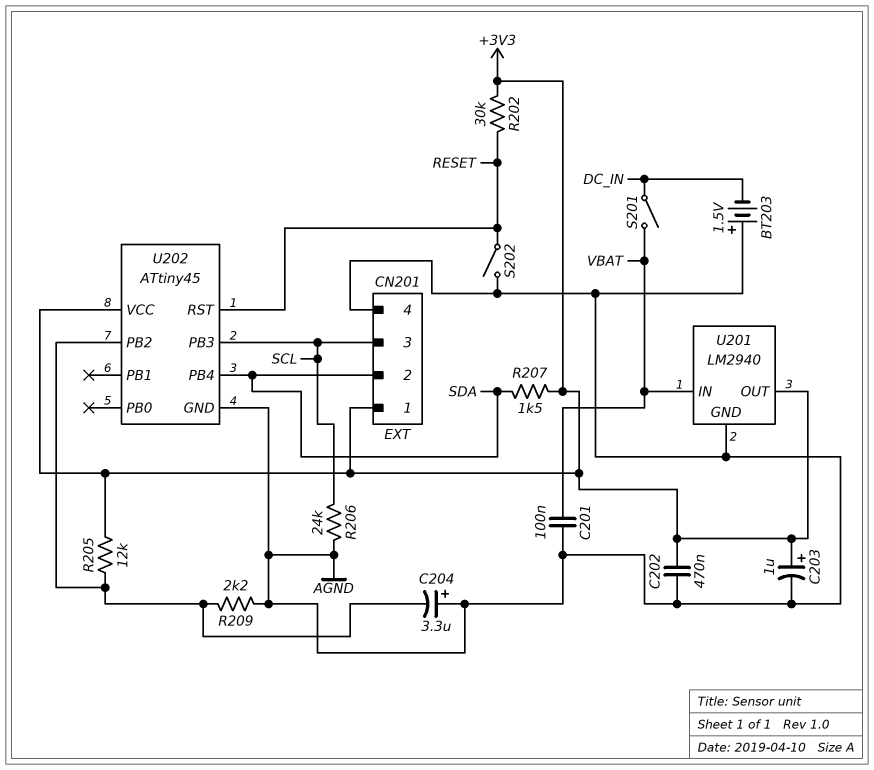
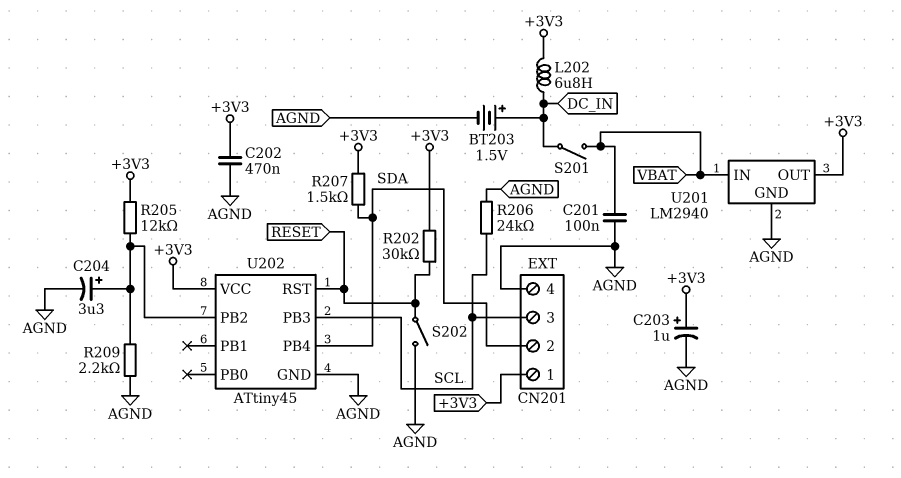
BT203: 1.5V (plus AGND, minus DC_IN) -> 1.5V (plus DC_IN, minus AGND)
C204: 3.3uF (plus AGND, minus U202/PB2) -> 3.3uF (plus U202/PB2, minus AGND)
L202: none -> 6.8uH (+3V3, DC_IN)

